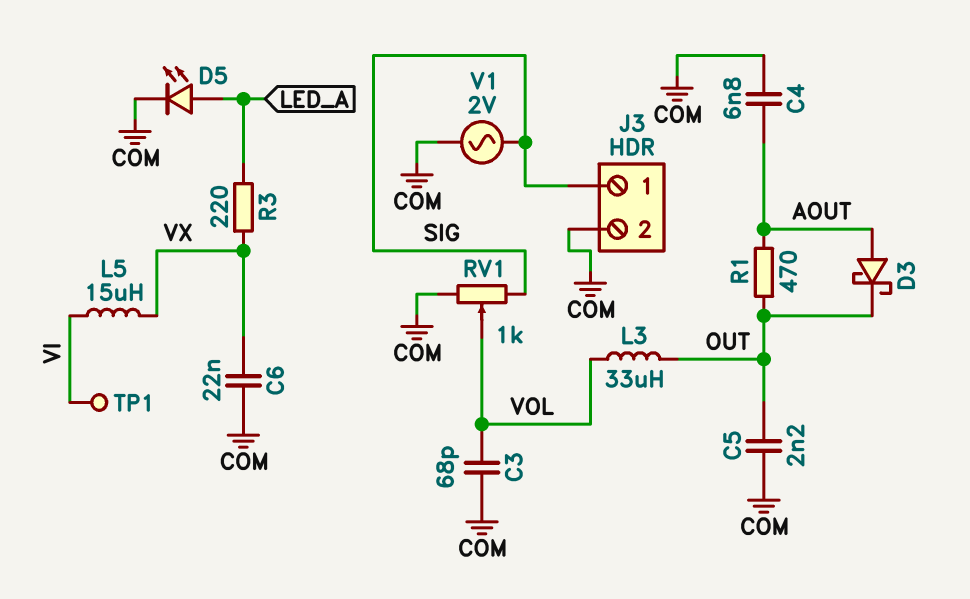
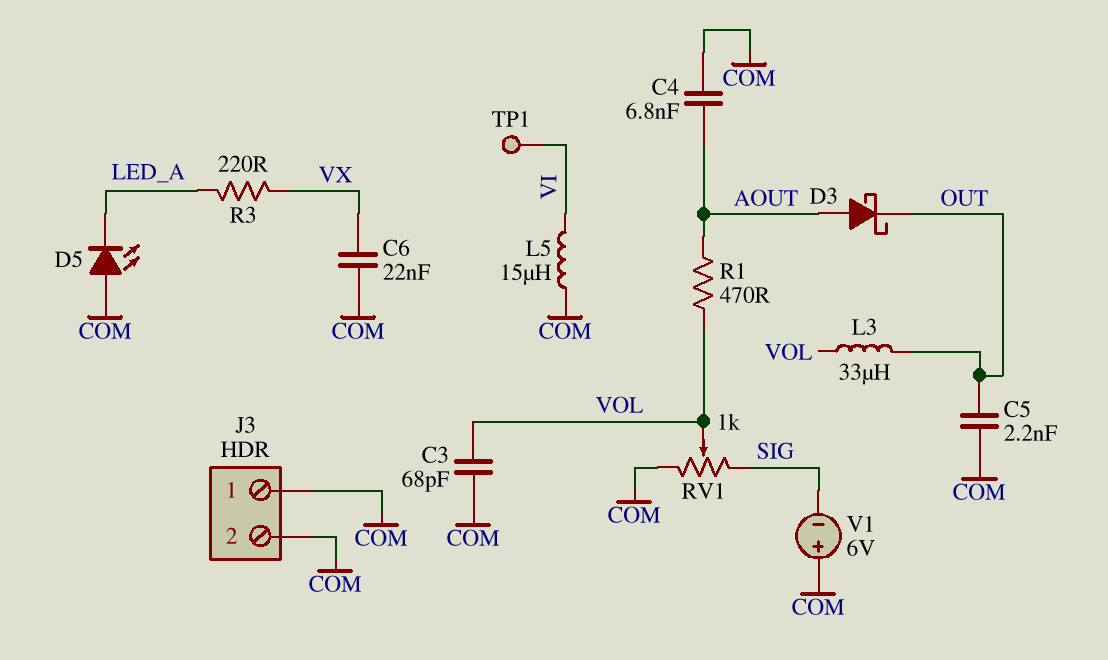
D5: LED (A LED_A, K COM) -> LED (A COM, K LED_A)
J3 pin 1: SIG -> COM
L5: 15uH (VI, VX) -> 15uH (COM, VI)
R1: 470 (AOUT, OUT) -> 470 (AOUT, VOL)
V1: AC 2V (COM, SIG) -> 6V (plus COM, minus SIG)

